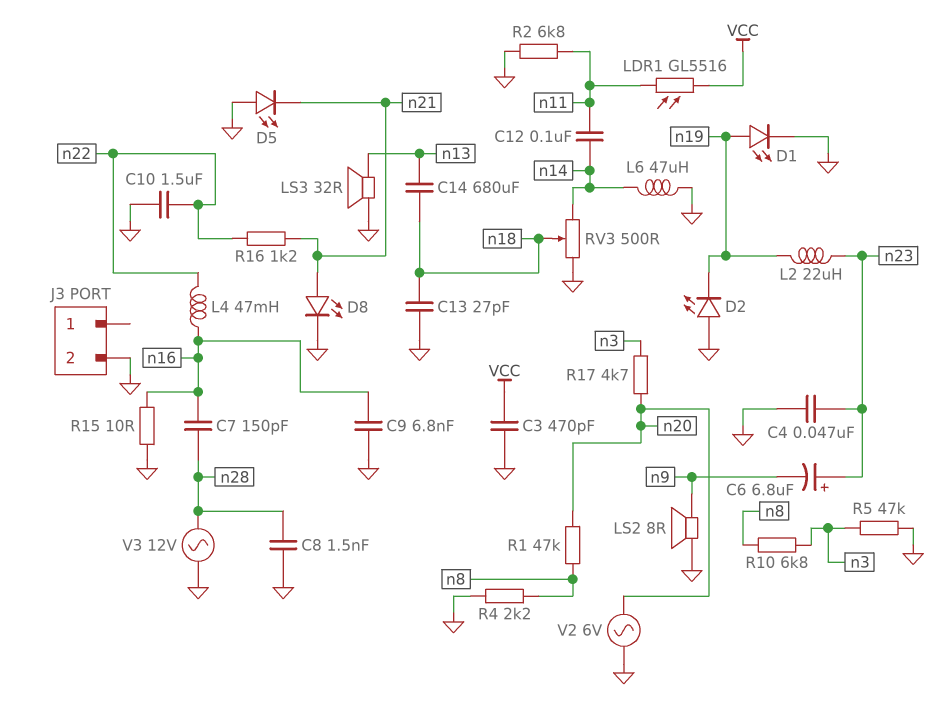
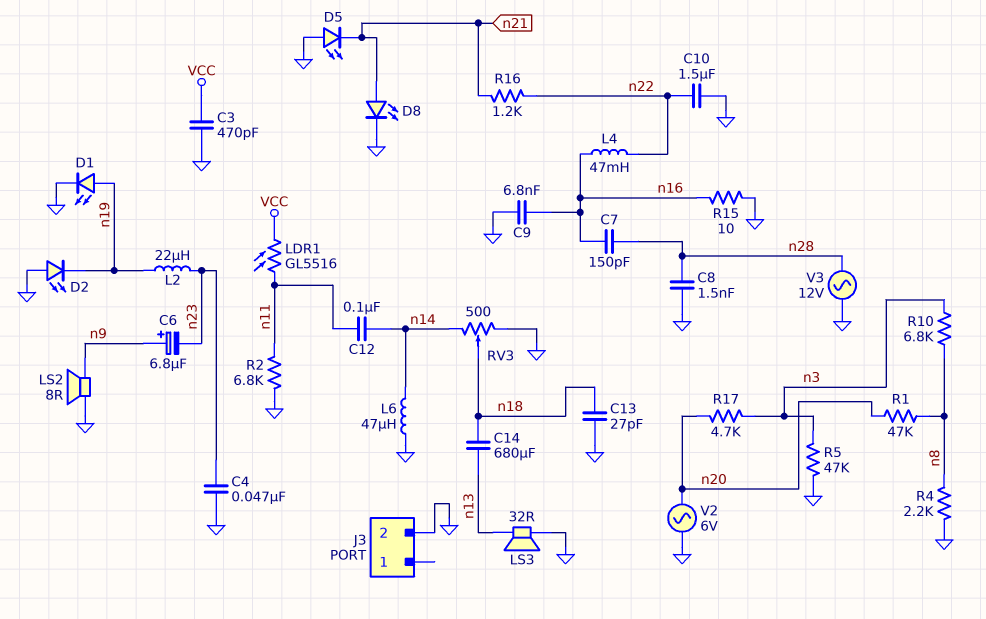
C6: 6.8uF (plus n23, minus n9) -> 6.8uF (plus n9, minus n23)

